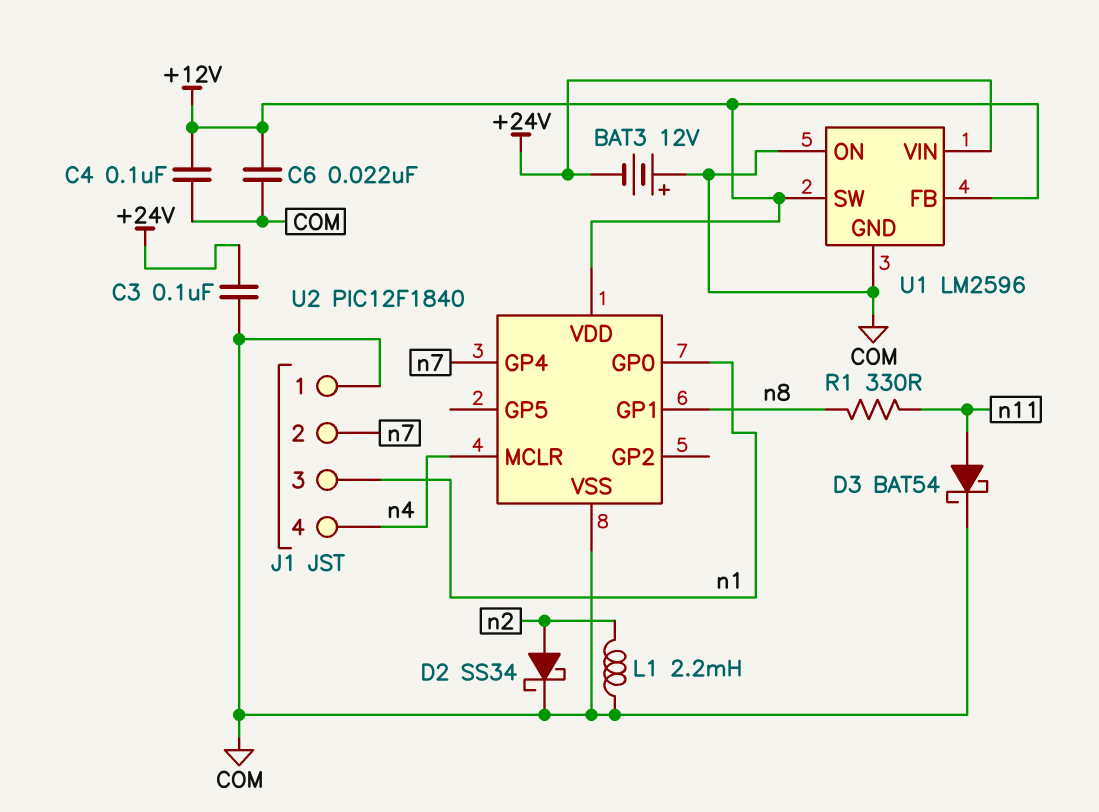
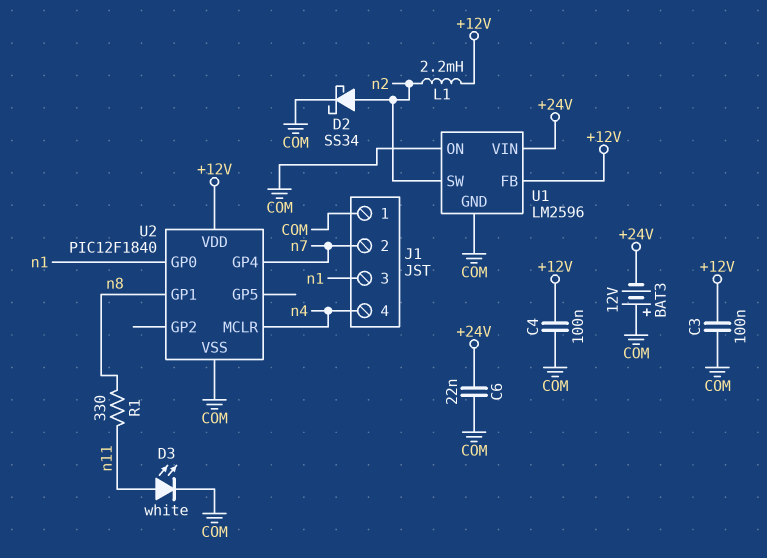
C3: 100nF (+24V, COM) -> 100nF (+12V, COM)
C6: 22nF (+12V, COM) -> 22nF (+24V, COM)
D3: schottky BAT54 (A n11, K COM) -> LED white (A n11, K COM)
L1: 2.2mH (COM, n2) -> 2.2mH (+12V, n2)
U1 pin SW: +12V -> n2

